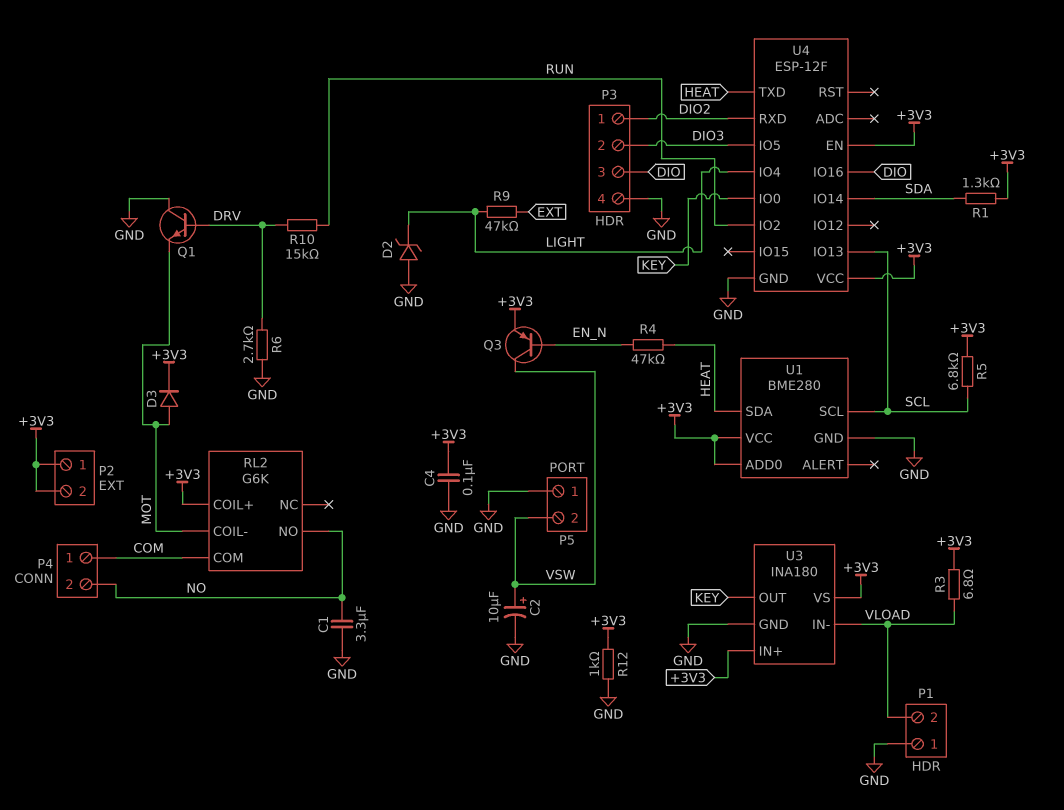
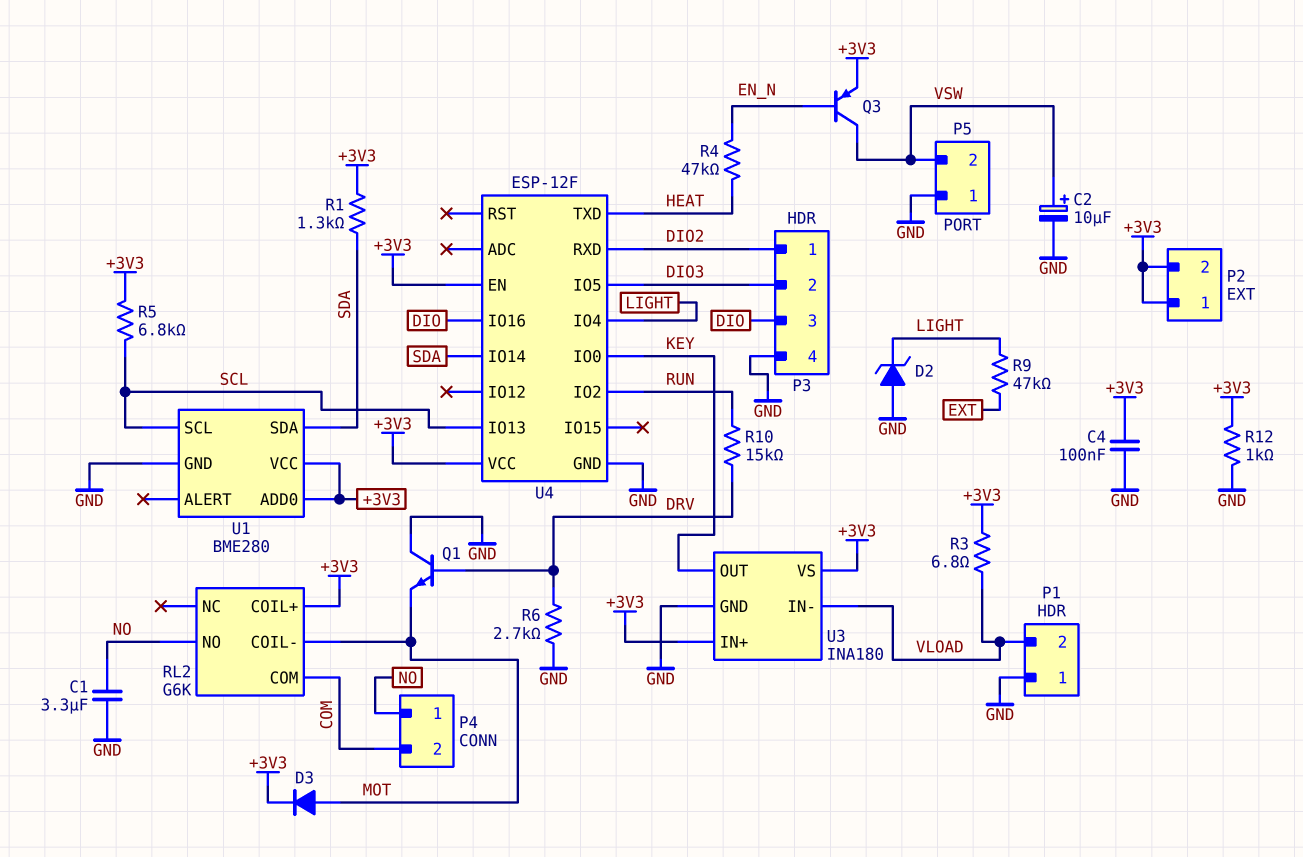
P4 pin 1: COM -> NO
P4 pin 2: NO -> COM
U1 pin SDA: HEAT -> SDA

